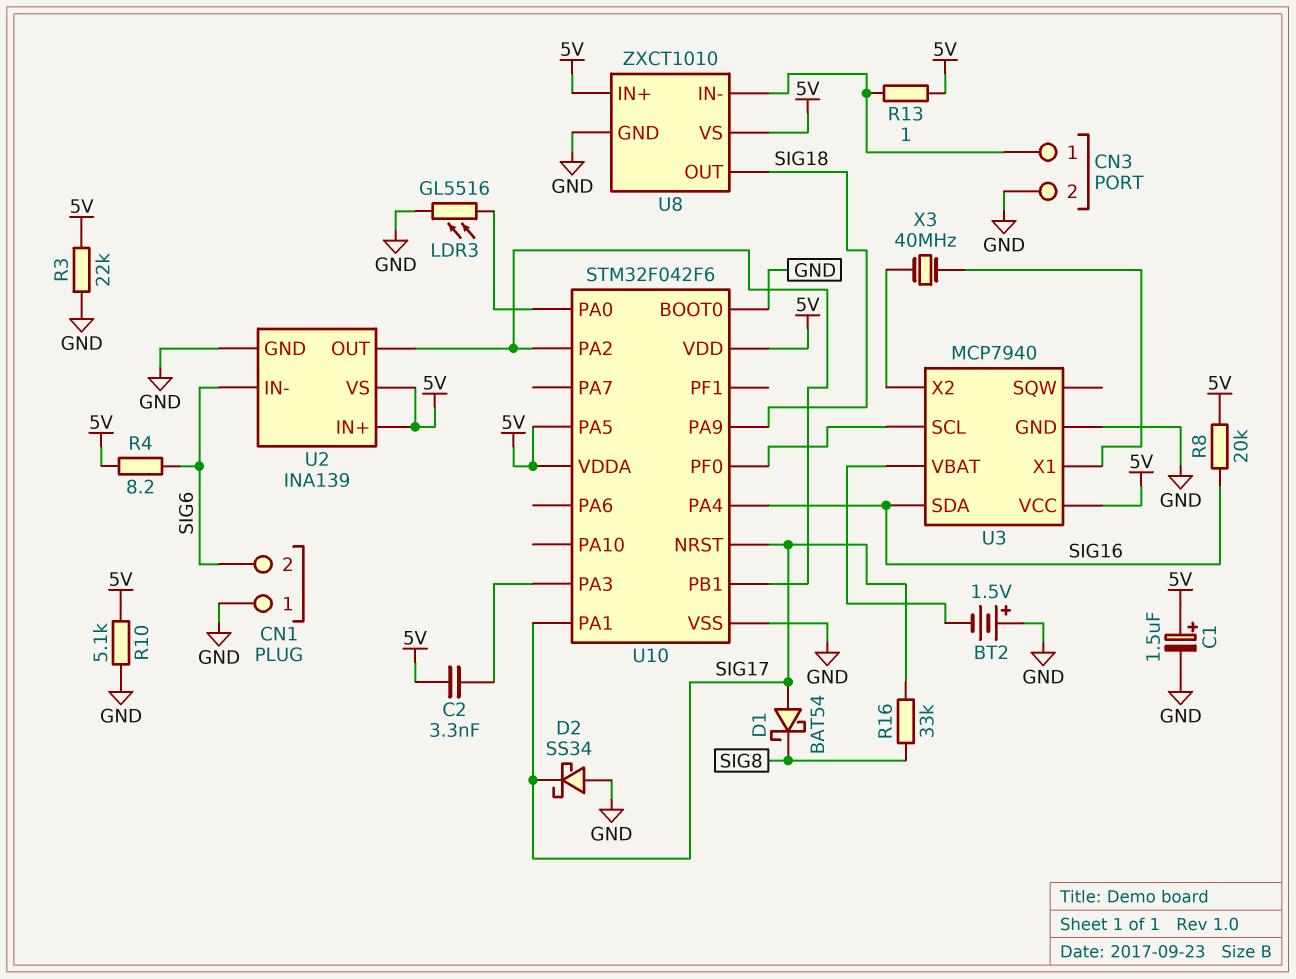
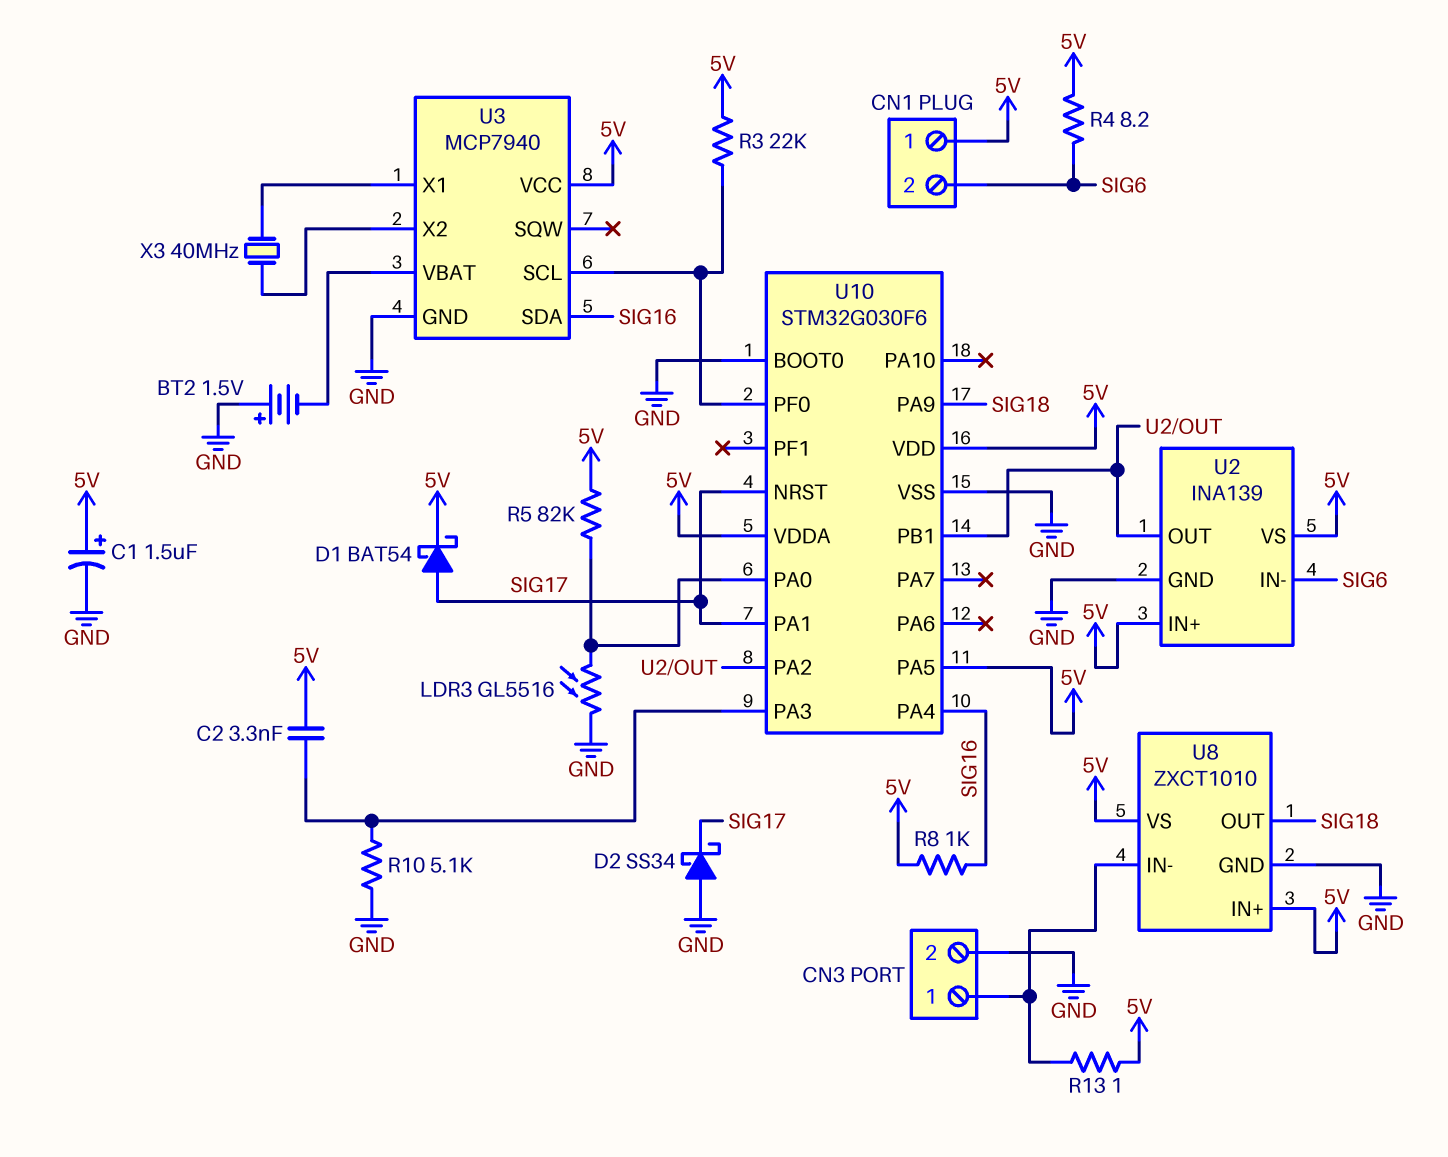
CN1 pin 1: GND -> 5V
D1: schottky BAT54 (A SIG17, K SIG8) -> schottky BAT54 (A SIG17, K 5V)
R3: 22k (5V, GND) -> 22k (5V, U3/SCL)
R5: none -> 82k (5V, U10/PA0)
R8: 20k (5V, SIG16) -> 1k (5V, SIG16)
R10: 5.1k (5V, GND) -> 5.1k (GND, U10/PA3)
R16: 33k (SIG8, SIG17) -> none
U10: STM32F042F6 -> STM32G030F6

